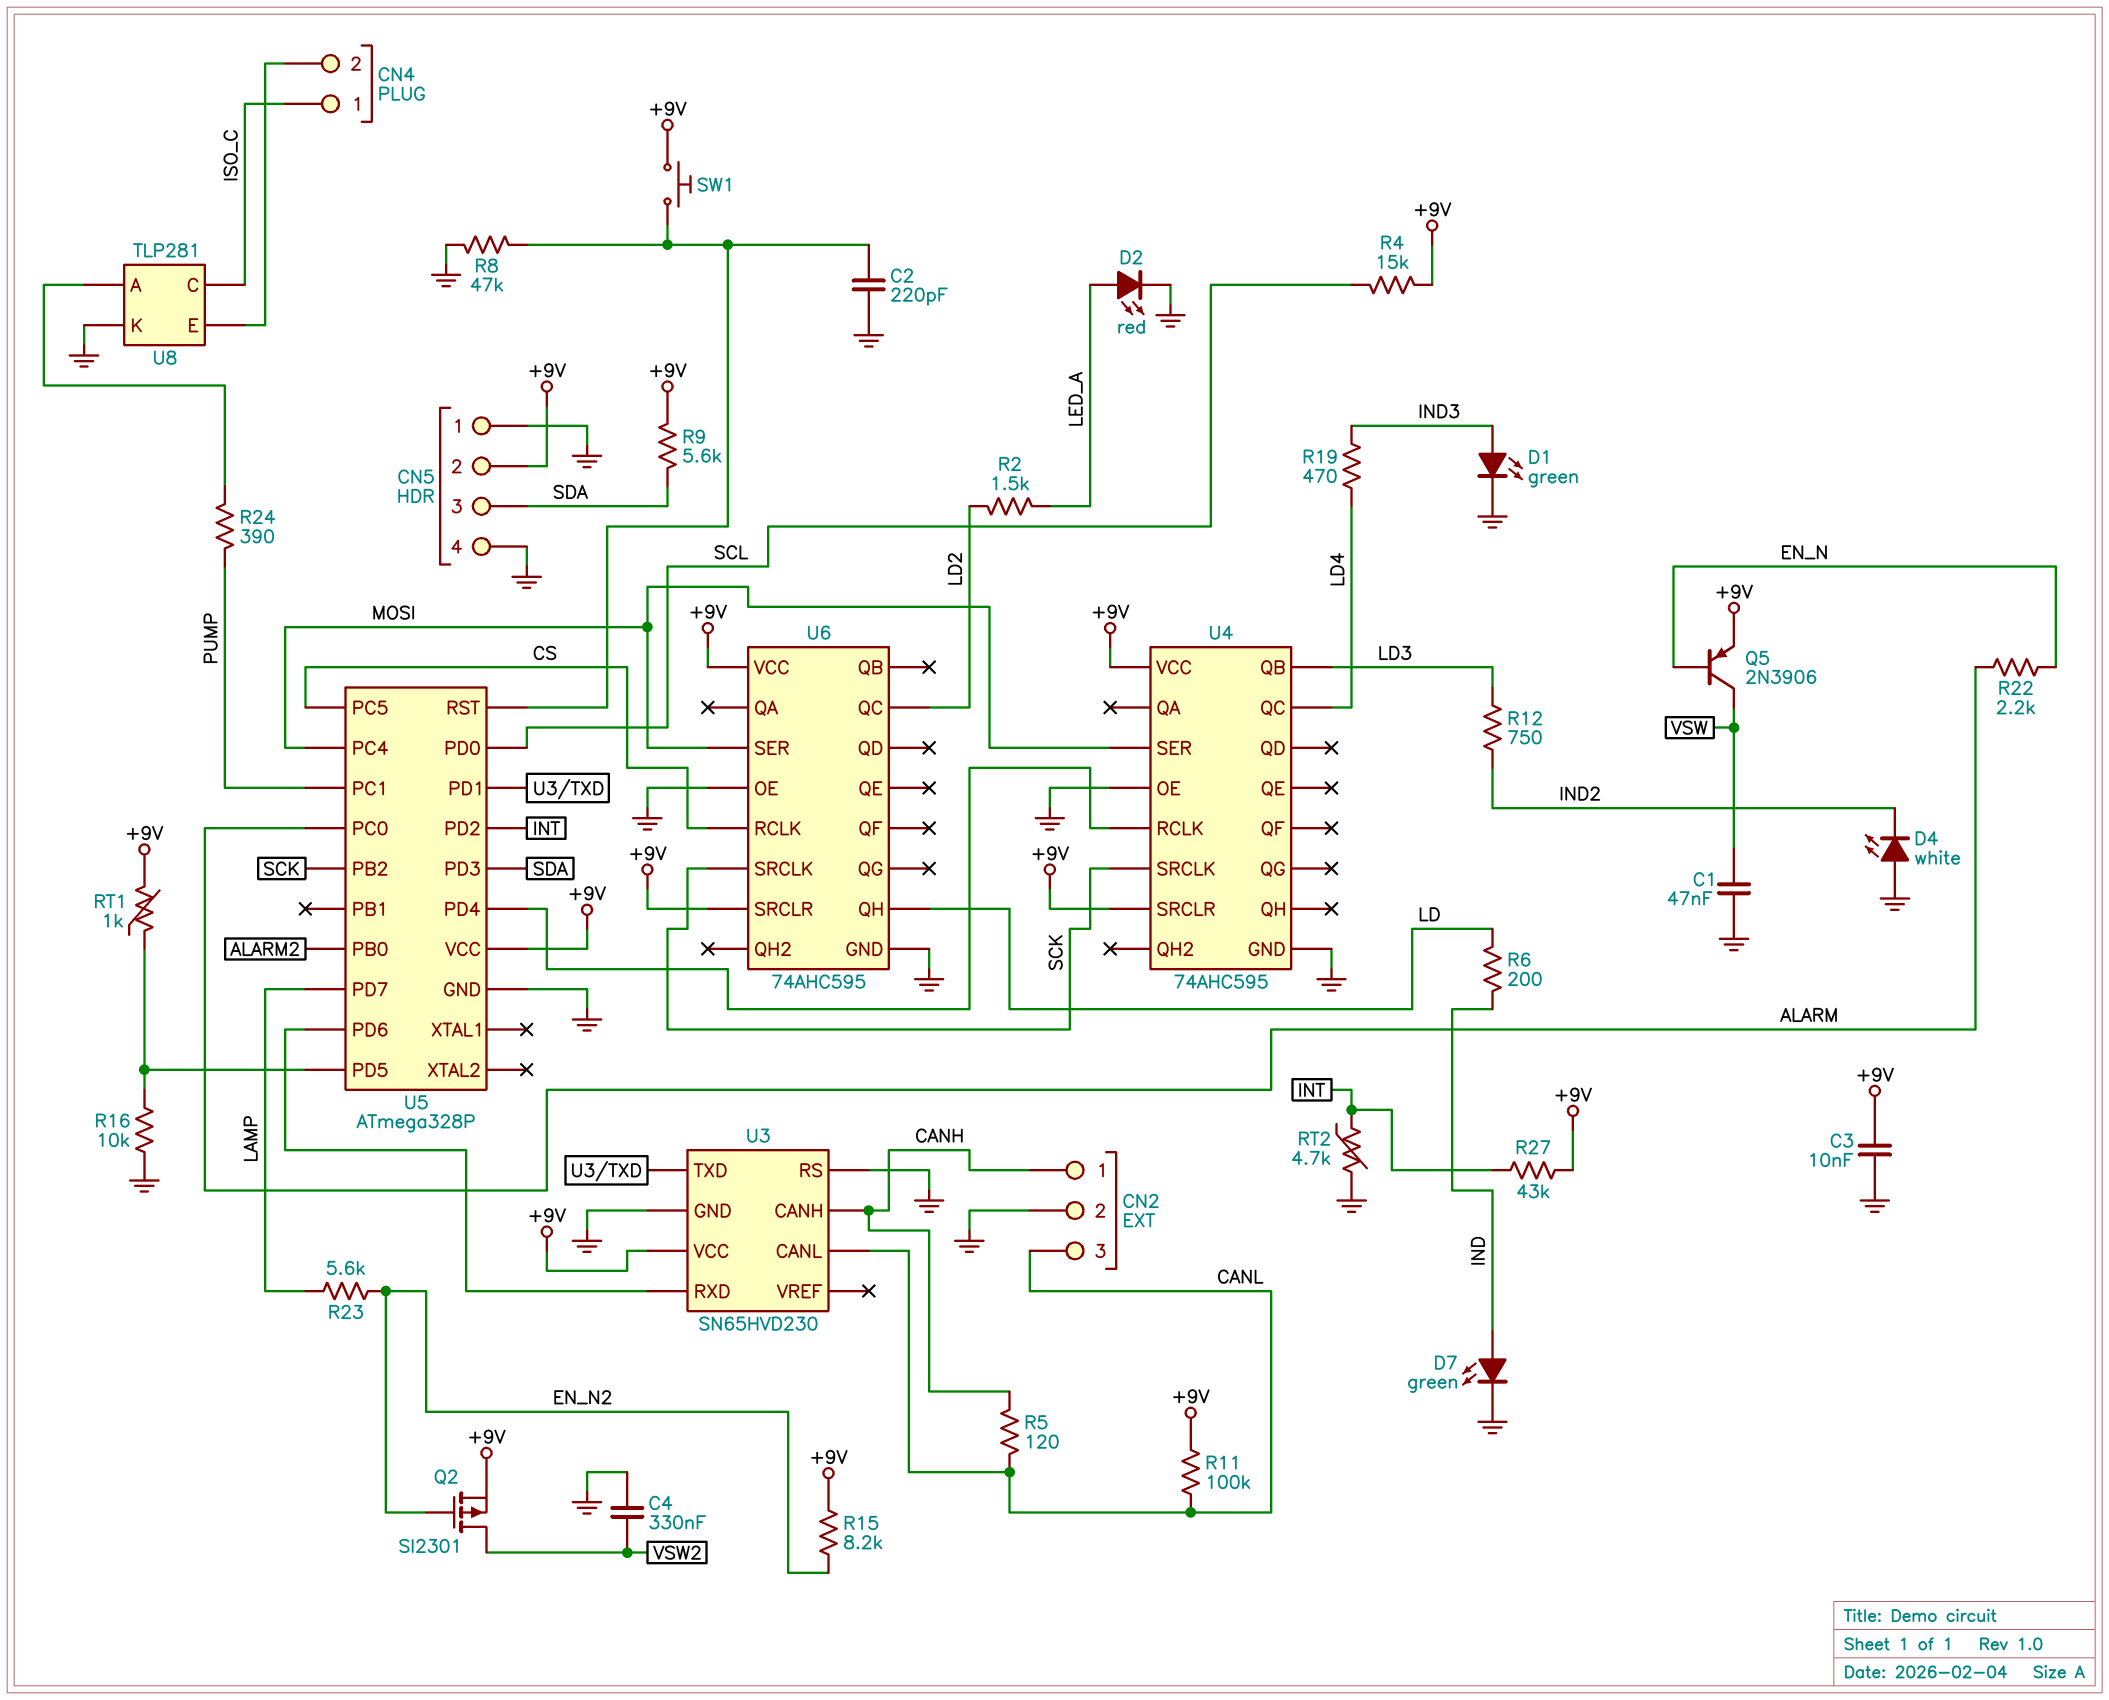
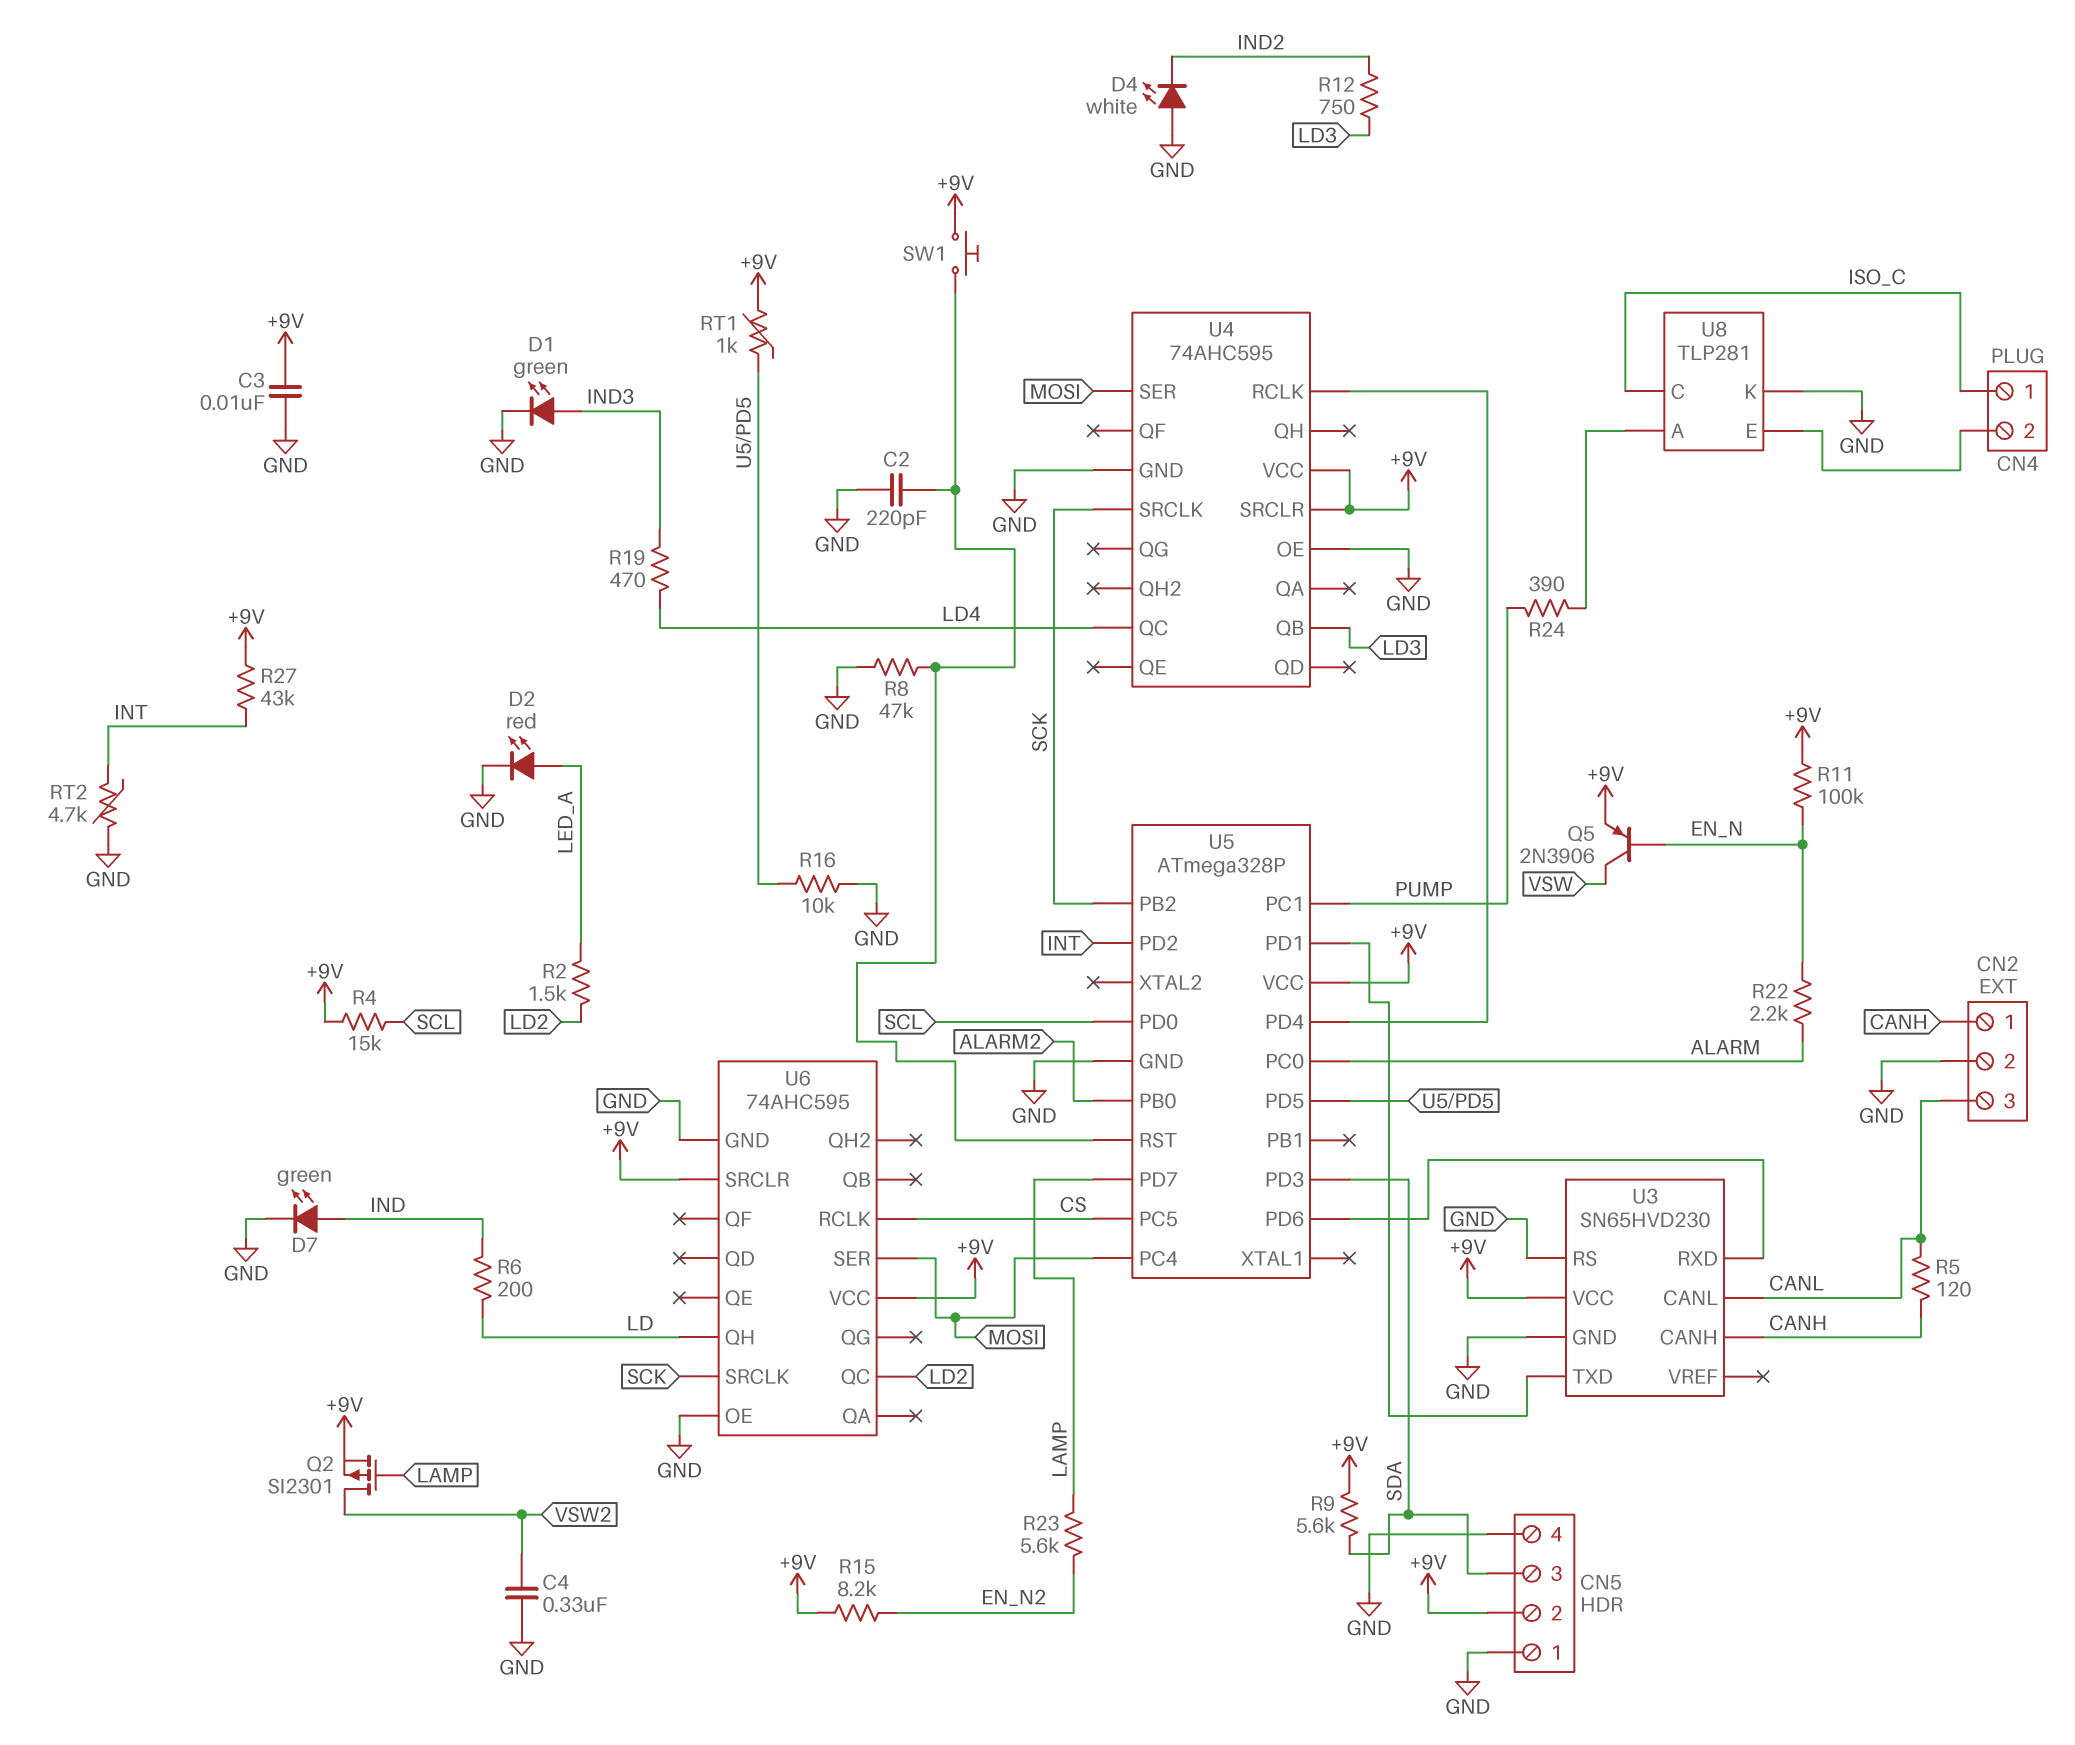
C1: 47nF (GND, VSW) -> none
Q2: PMOS SI2301 (G EN_N2, D VSW2, S +9V) -> PMOS SI2301 (G LAMP, D VSW2, S +9V)
R11: 100k (+9V, CANL) -> 100k (+9V, EN_N)

